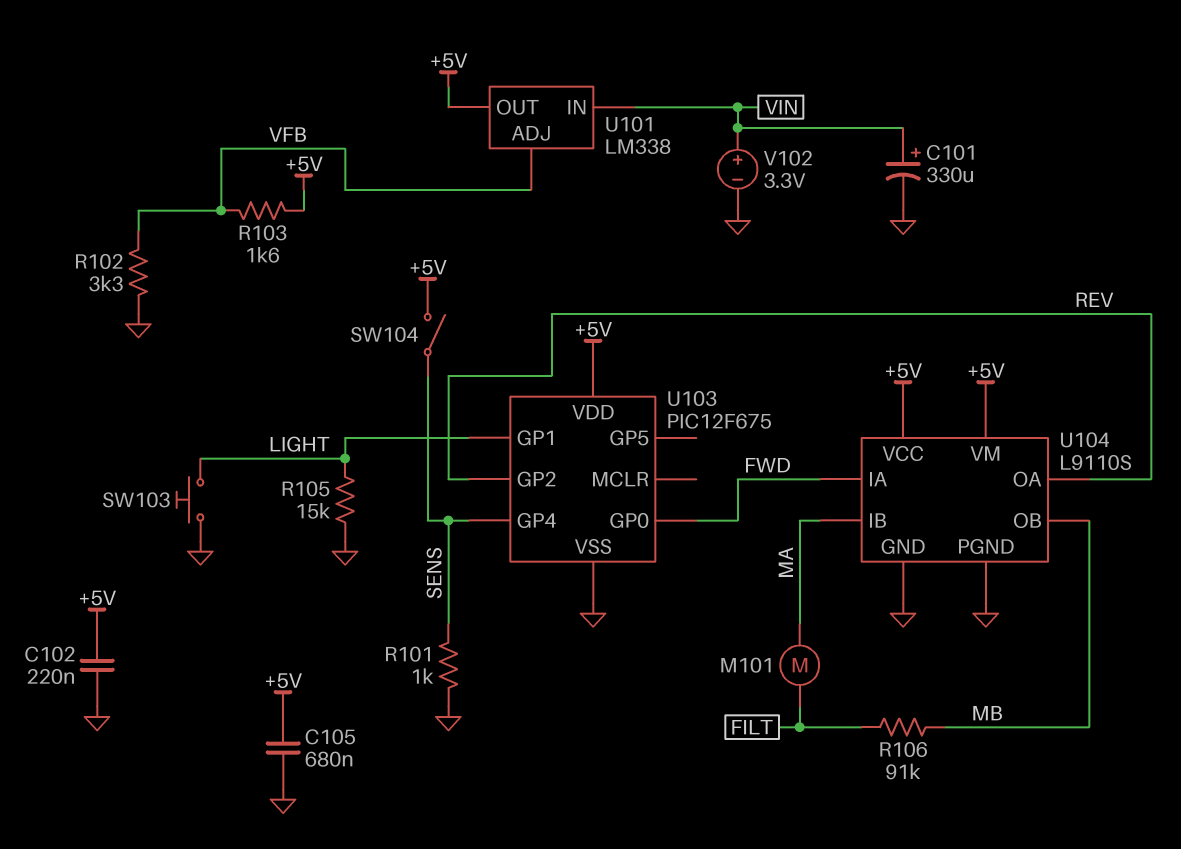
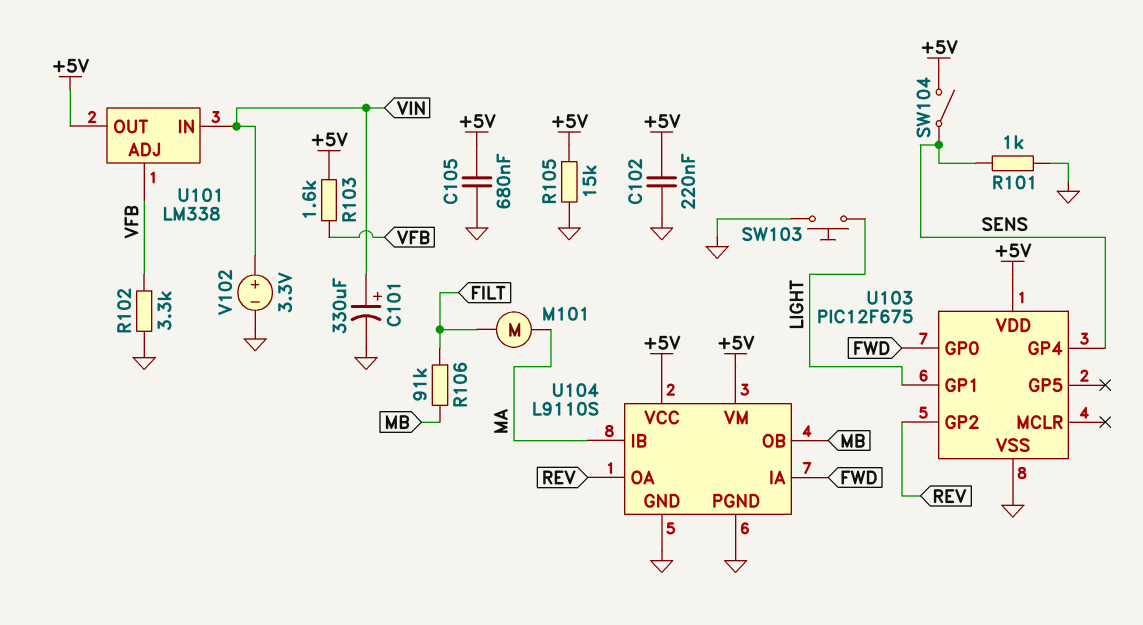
R105: 15k (GND, LIGHT) -> 15k (+5V, GND)

